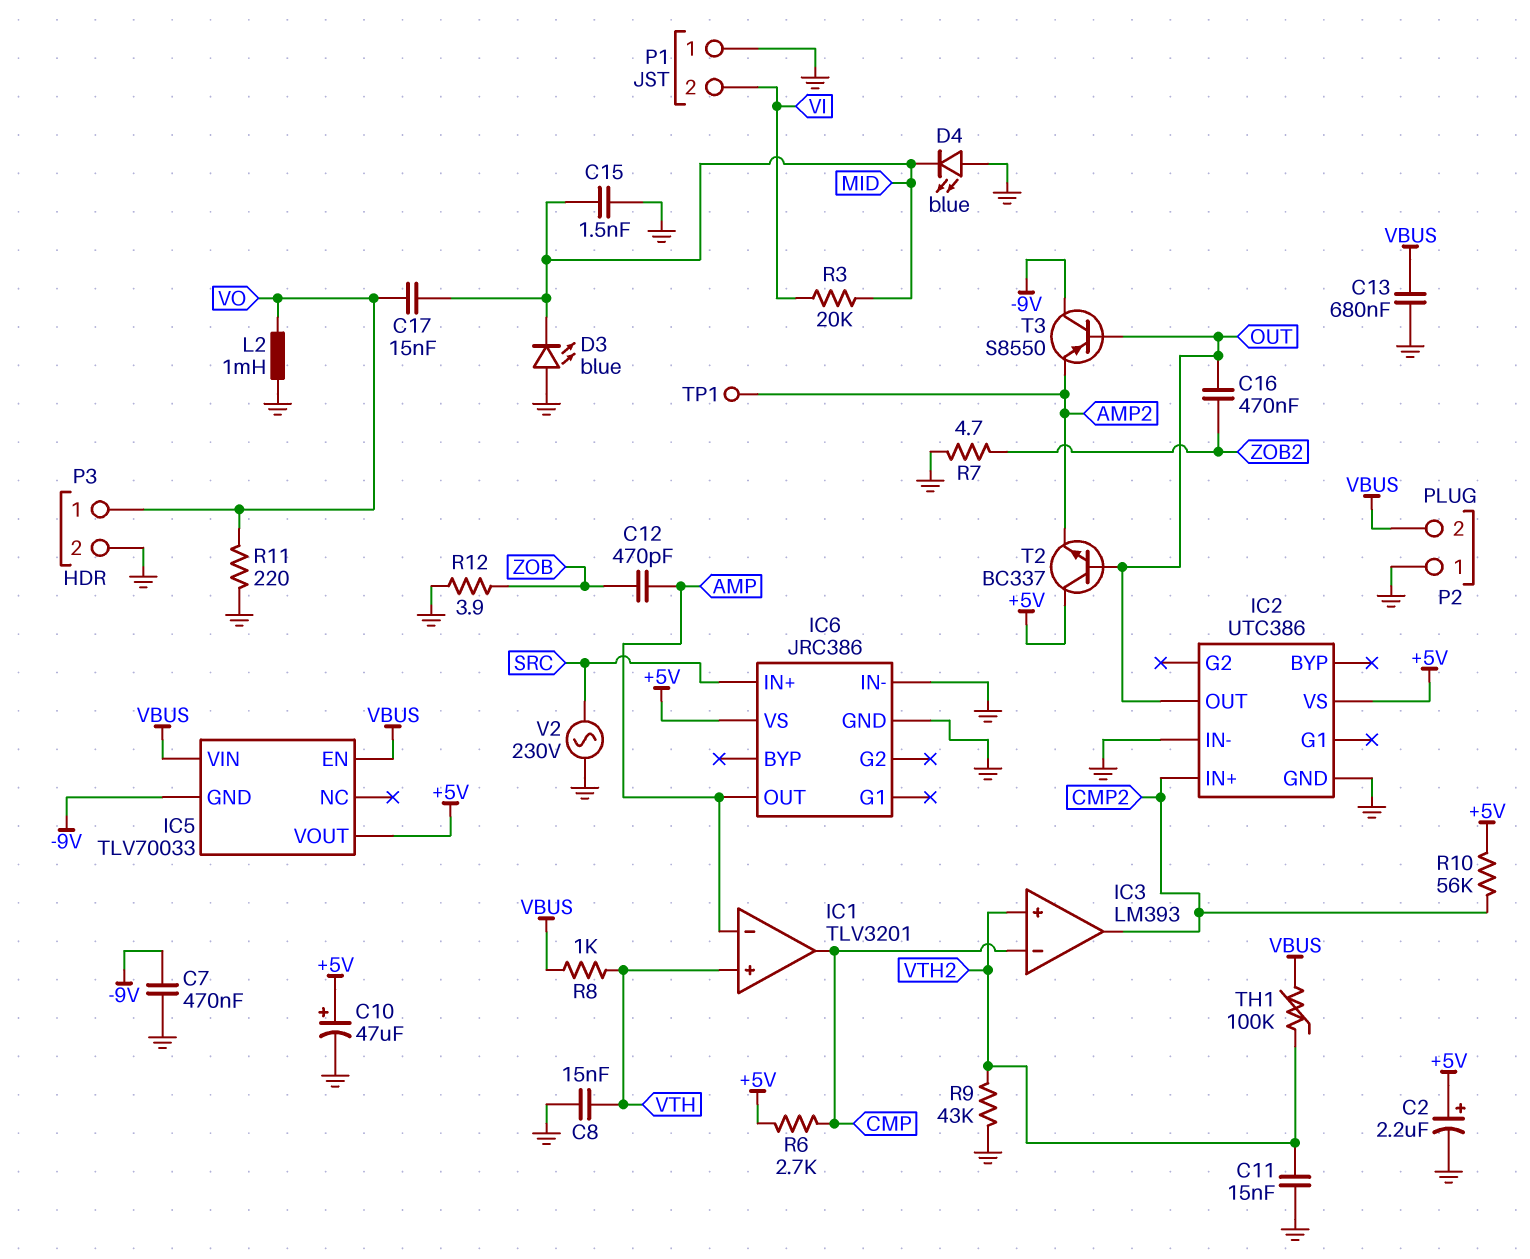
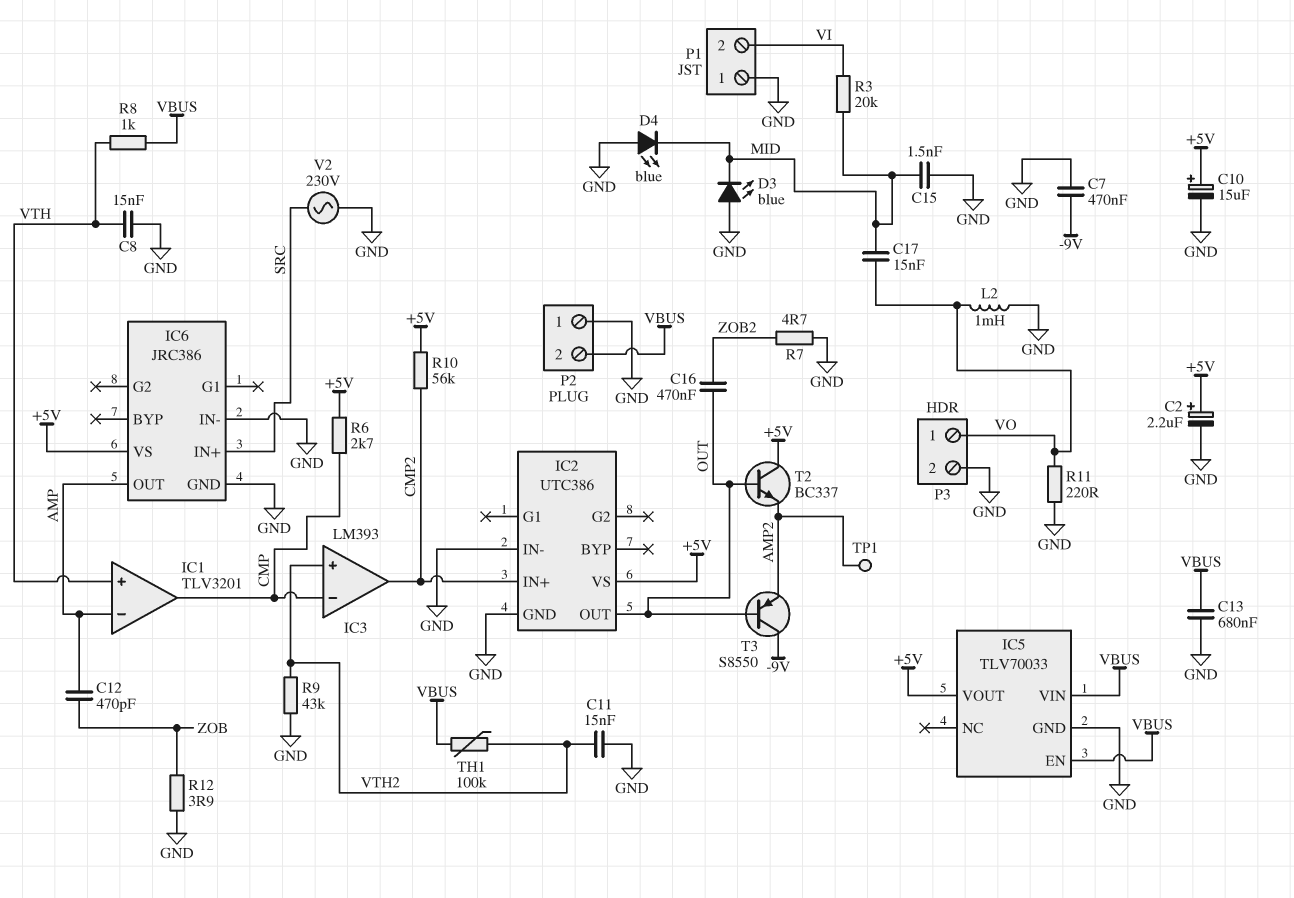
C10: 47uF (plus +5V, minus GND) -> 15uF (plus +5V, minus GND)
IC5 pin GND: -9V -> GND

